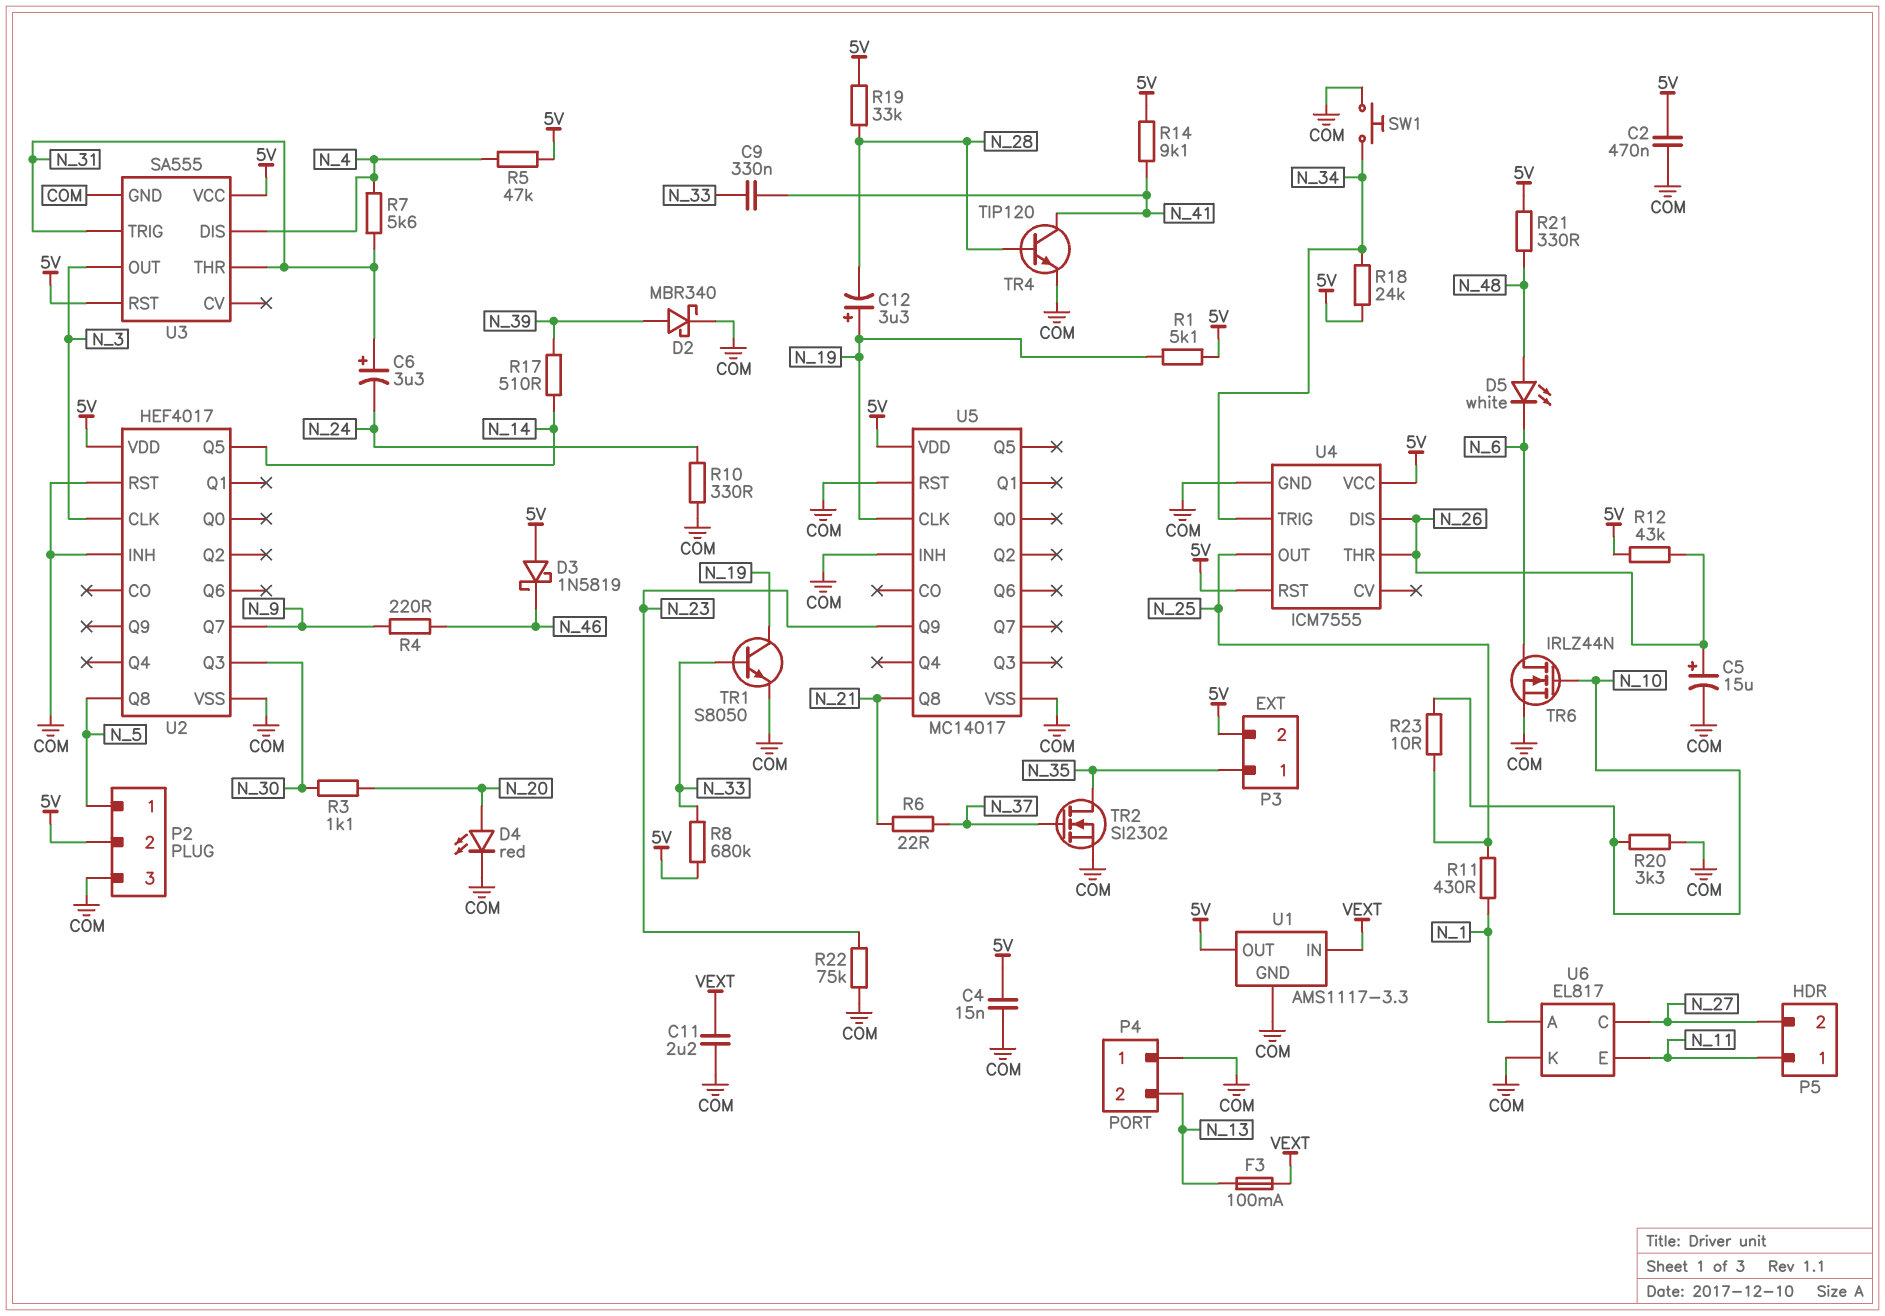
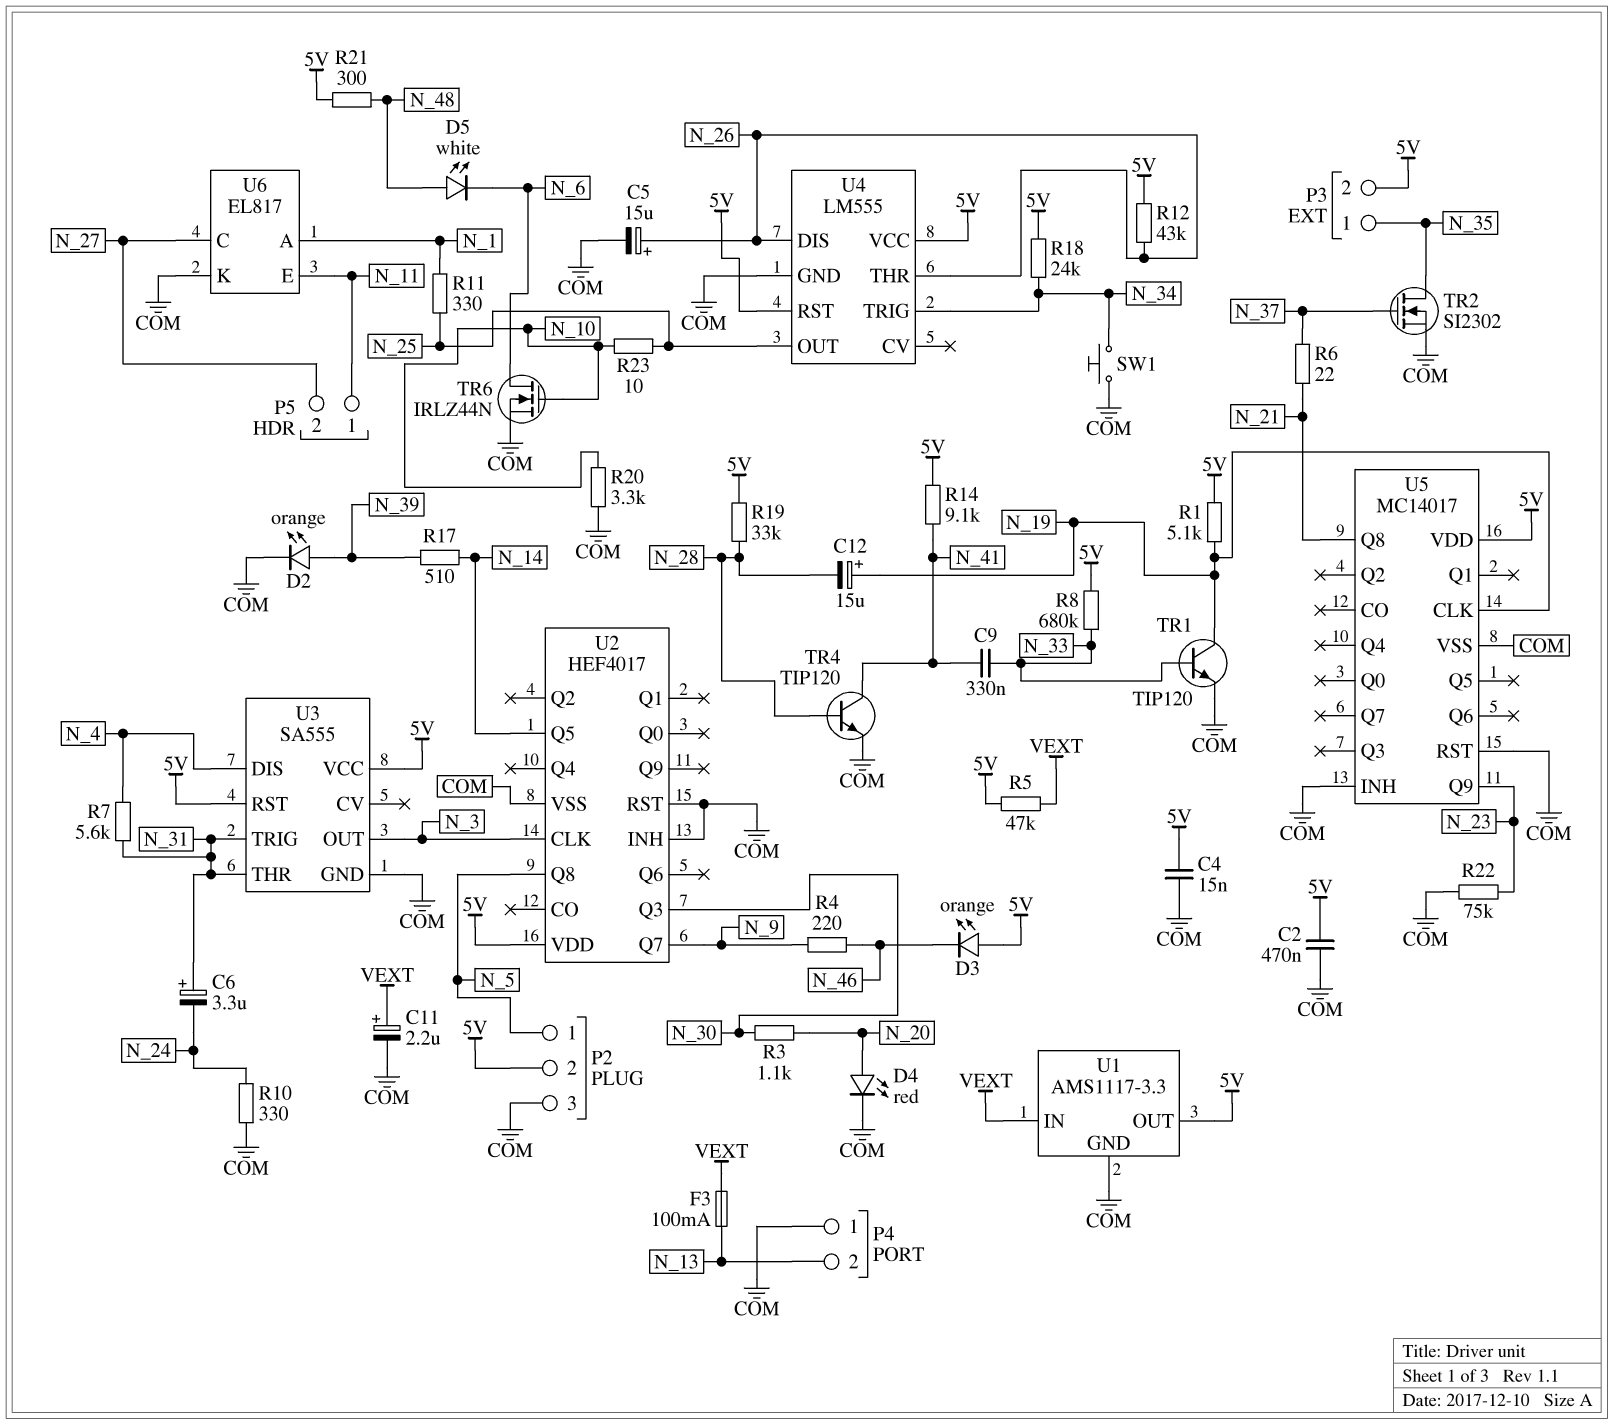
C11: 2.2uF (COM, VEXT) -> 2.2uF (plus VEXT, minus COM)
C12: 3.3uF (plus N_19, minus N_28) -> 15uF (plus N_19, minus N_28)
D2: schottky MBR340 (A N_39, K COM) -> LED orange (A N_39, K COM)
D3: schottky 1N5819 (A 5V, K N_46) -> LED orange (A 5V, K N_46)
R5: 47k (5V, N_4) -> 47k (5V, VEXT)
R11: 430 (N_1, N_25) -> 330 (N_1, N_25)
R21: 330 (5V, N_48) -> 300 (5V, N_48)
TR1: NPN S8050 (B N_33, C N_19, E COM) -> NPN TIP120 (B N_33, C N_19, E COM)
U4: ICM7555 -> LM555

